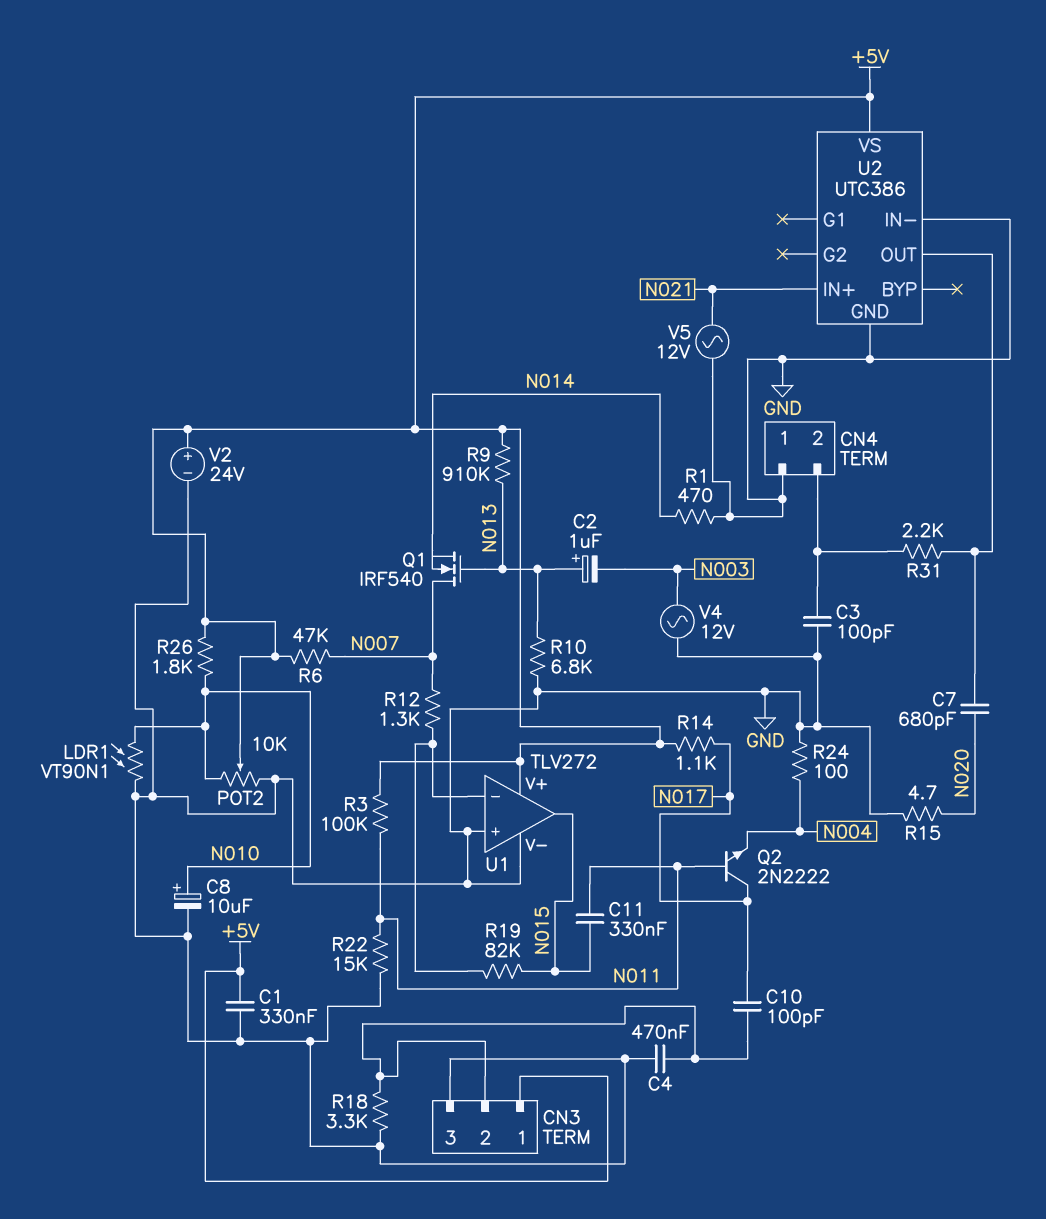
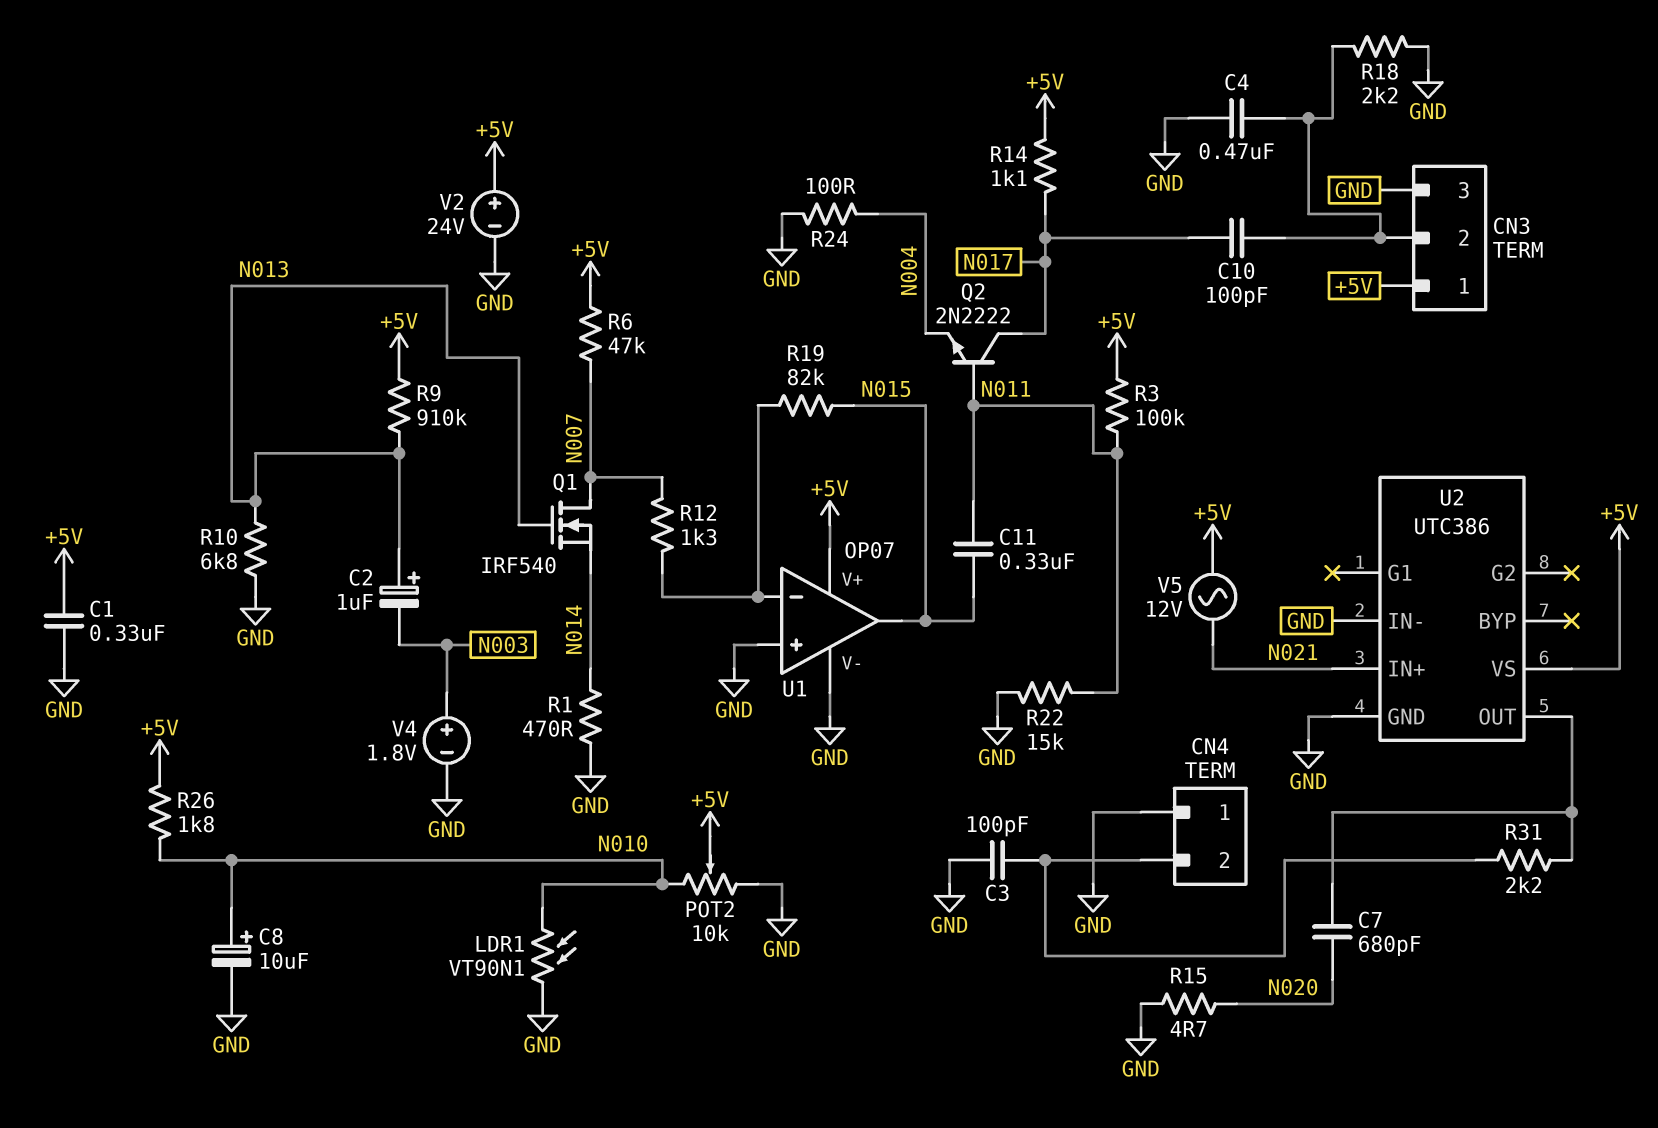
R18: 3.3k (CN3/2, GND) -> 2.2k (CN3/2, GND)
U1: TLV272 -> OP07
V4: AC 12V (GND, N003) -> 1.8V (plus N003, minus GND)
V5: AC 12V (GND, N021) -> AC 12V (+5V, N021)

